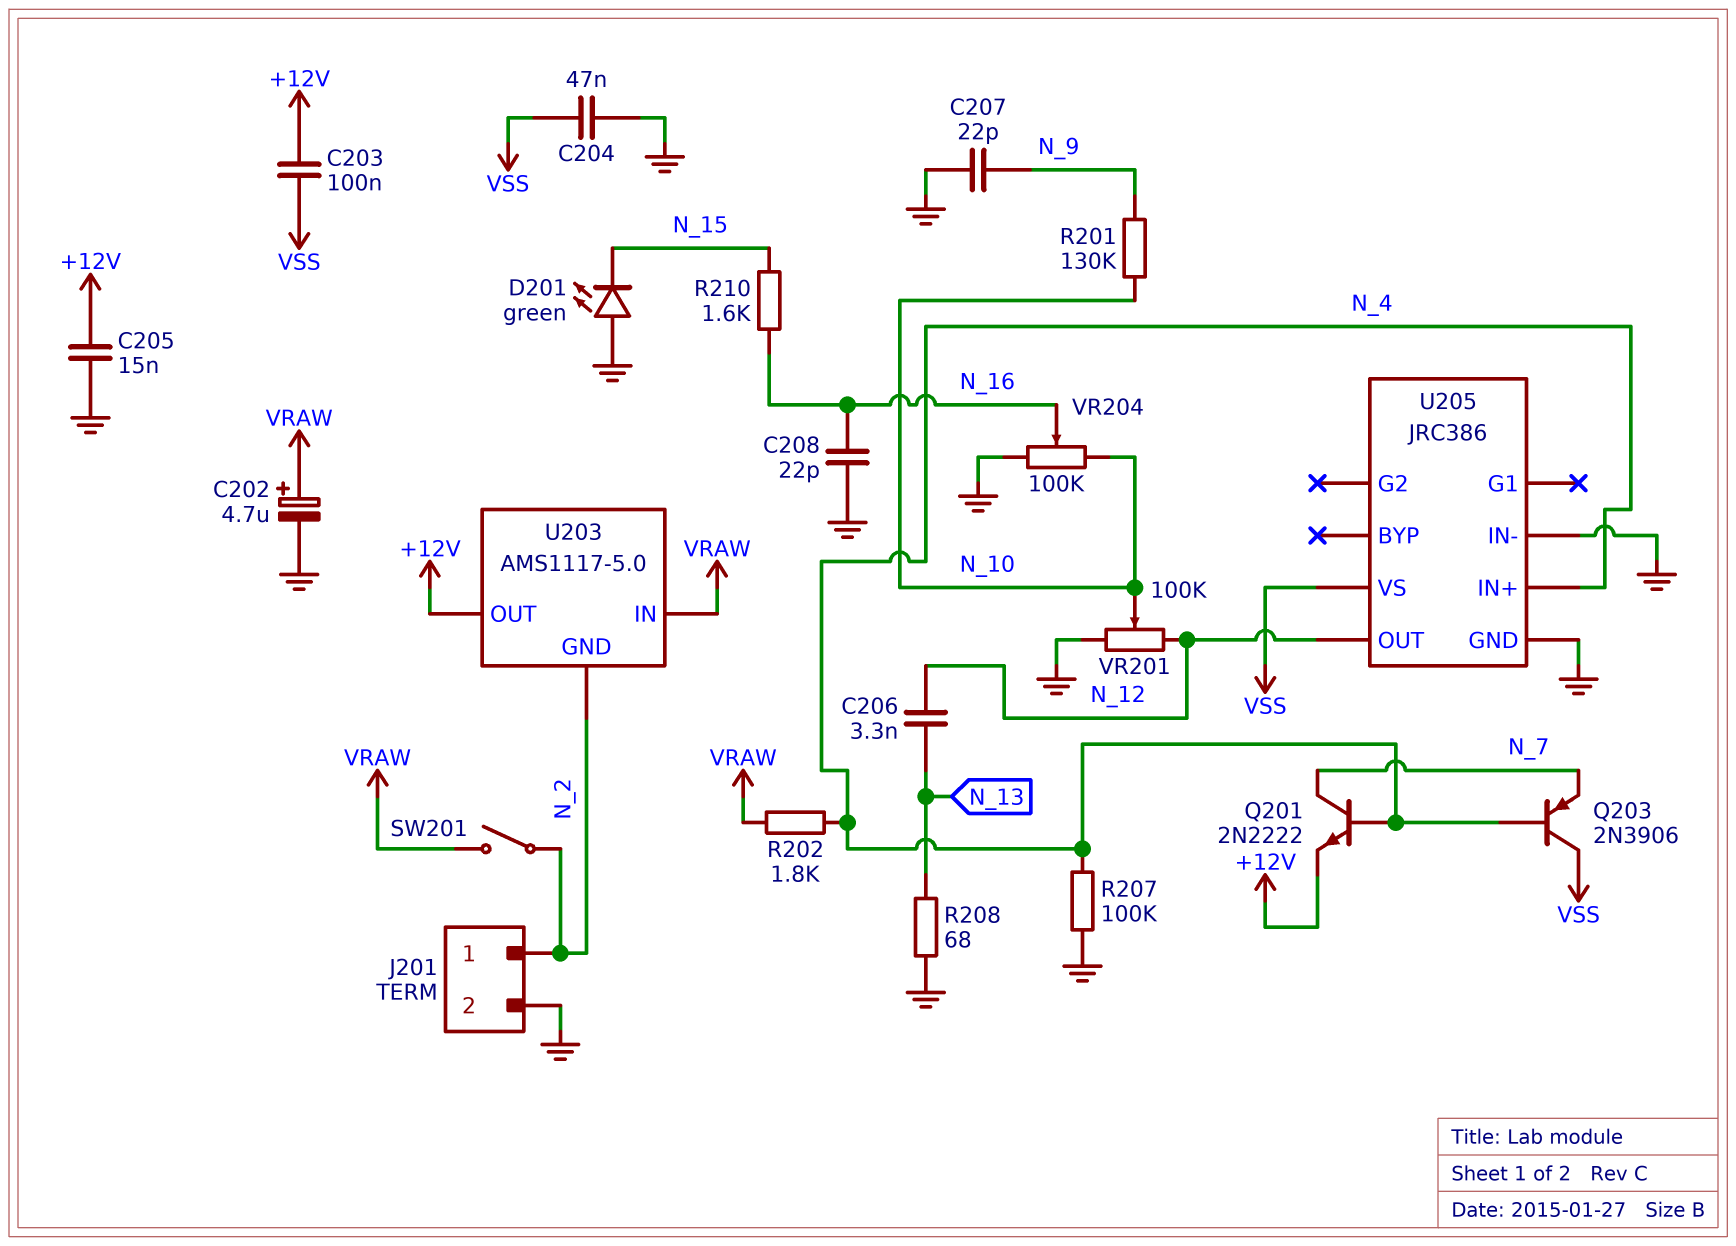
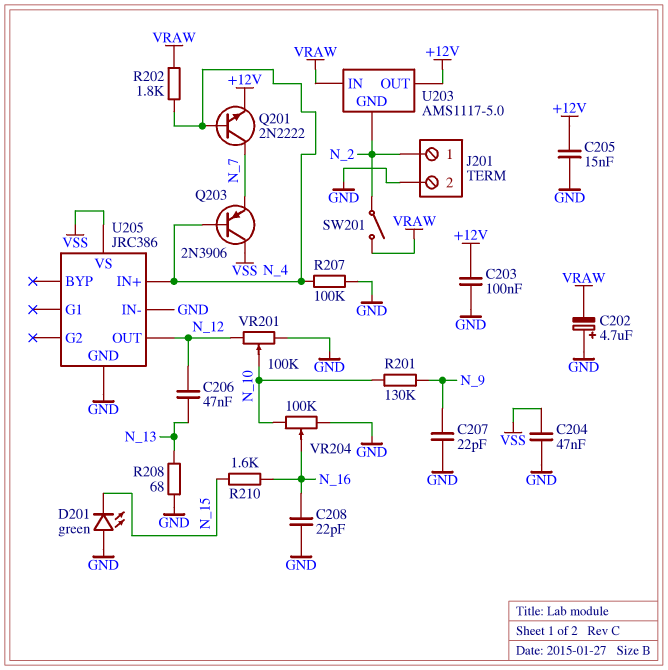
C202: 4.7uF (plus VRAW, minus GND) -> 4.7uF (plus GND, minus VRAW)
C203: 100nF (+12V, VSS) -> 100nF (+12V, GND)
C206: 3.3nF (N_12, N_13) -> 47nF (N_12, N_13)

